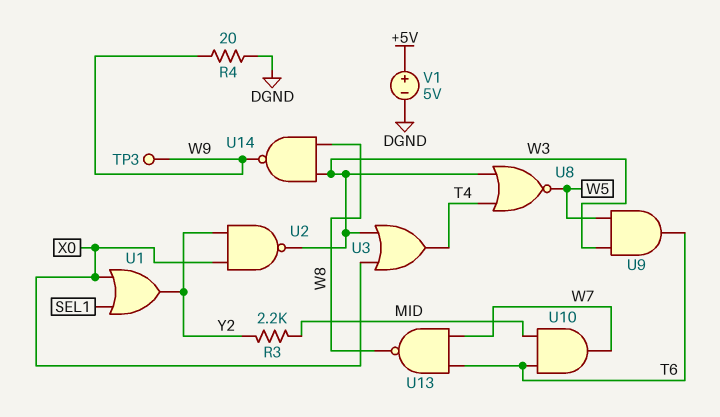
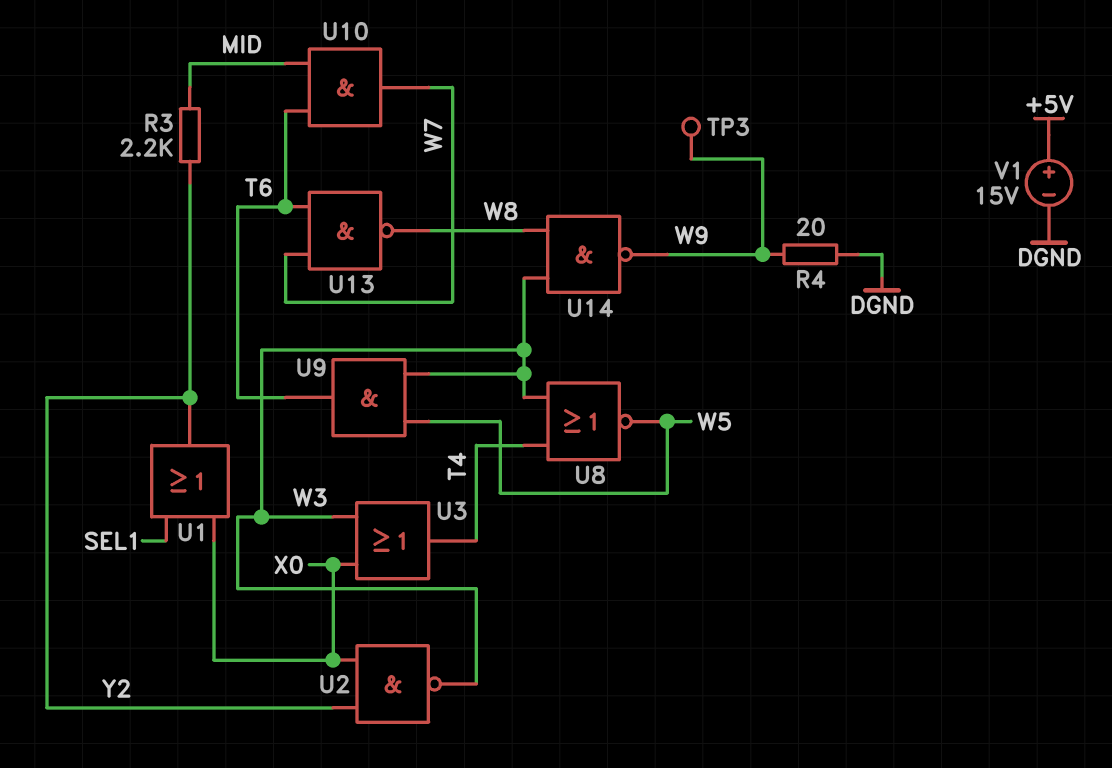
V1: 5V (plus +5V, minus DGND) -> 15V (plus +5V, minus DGND)

